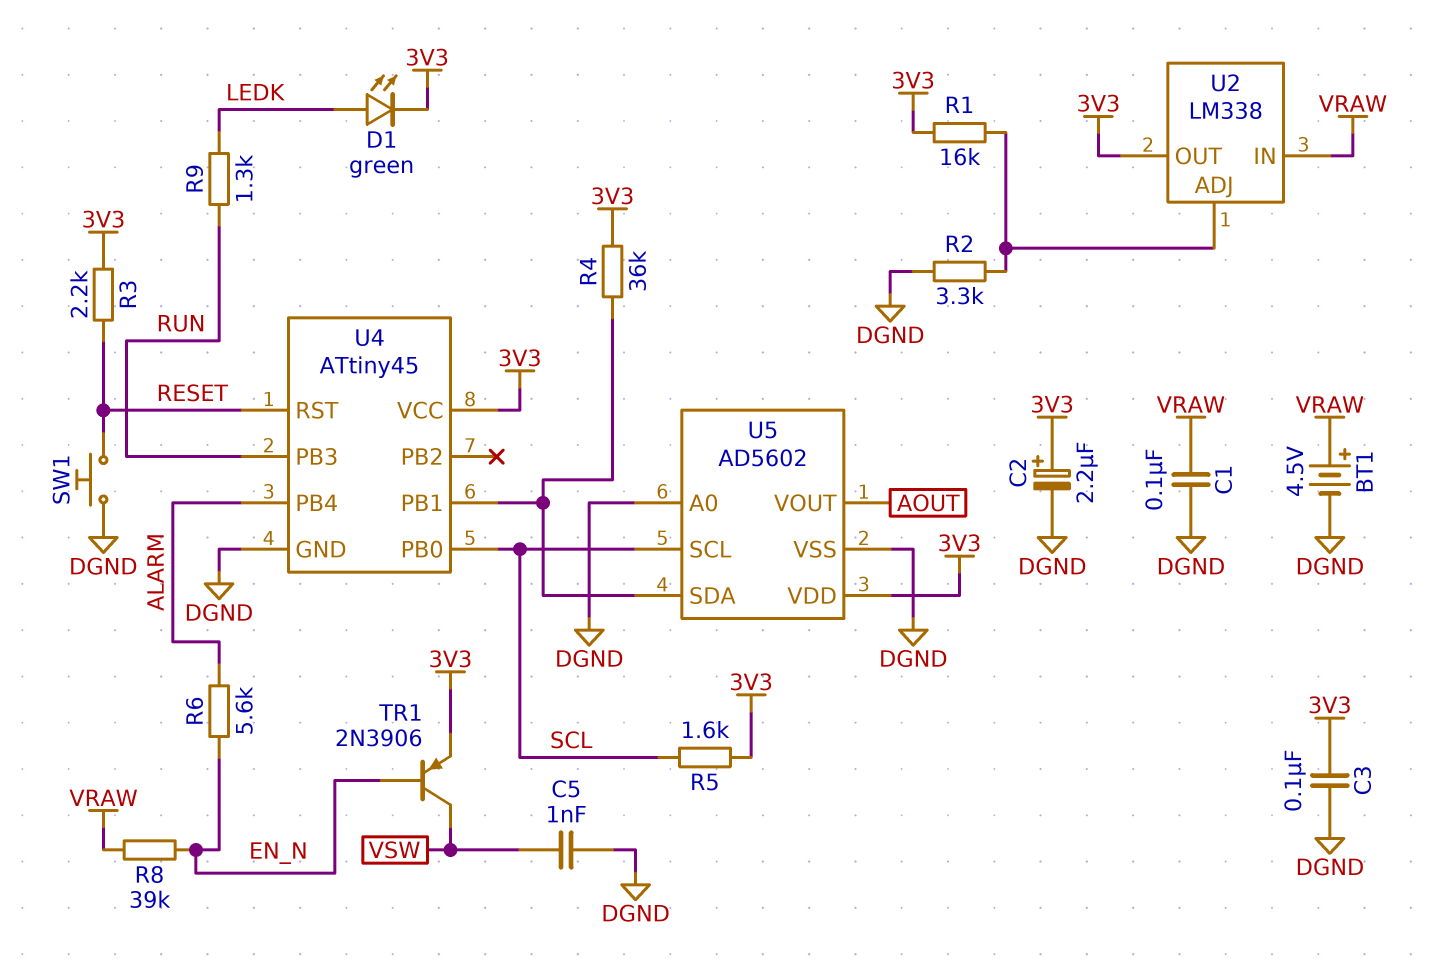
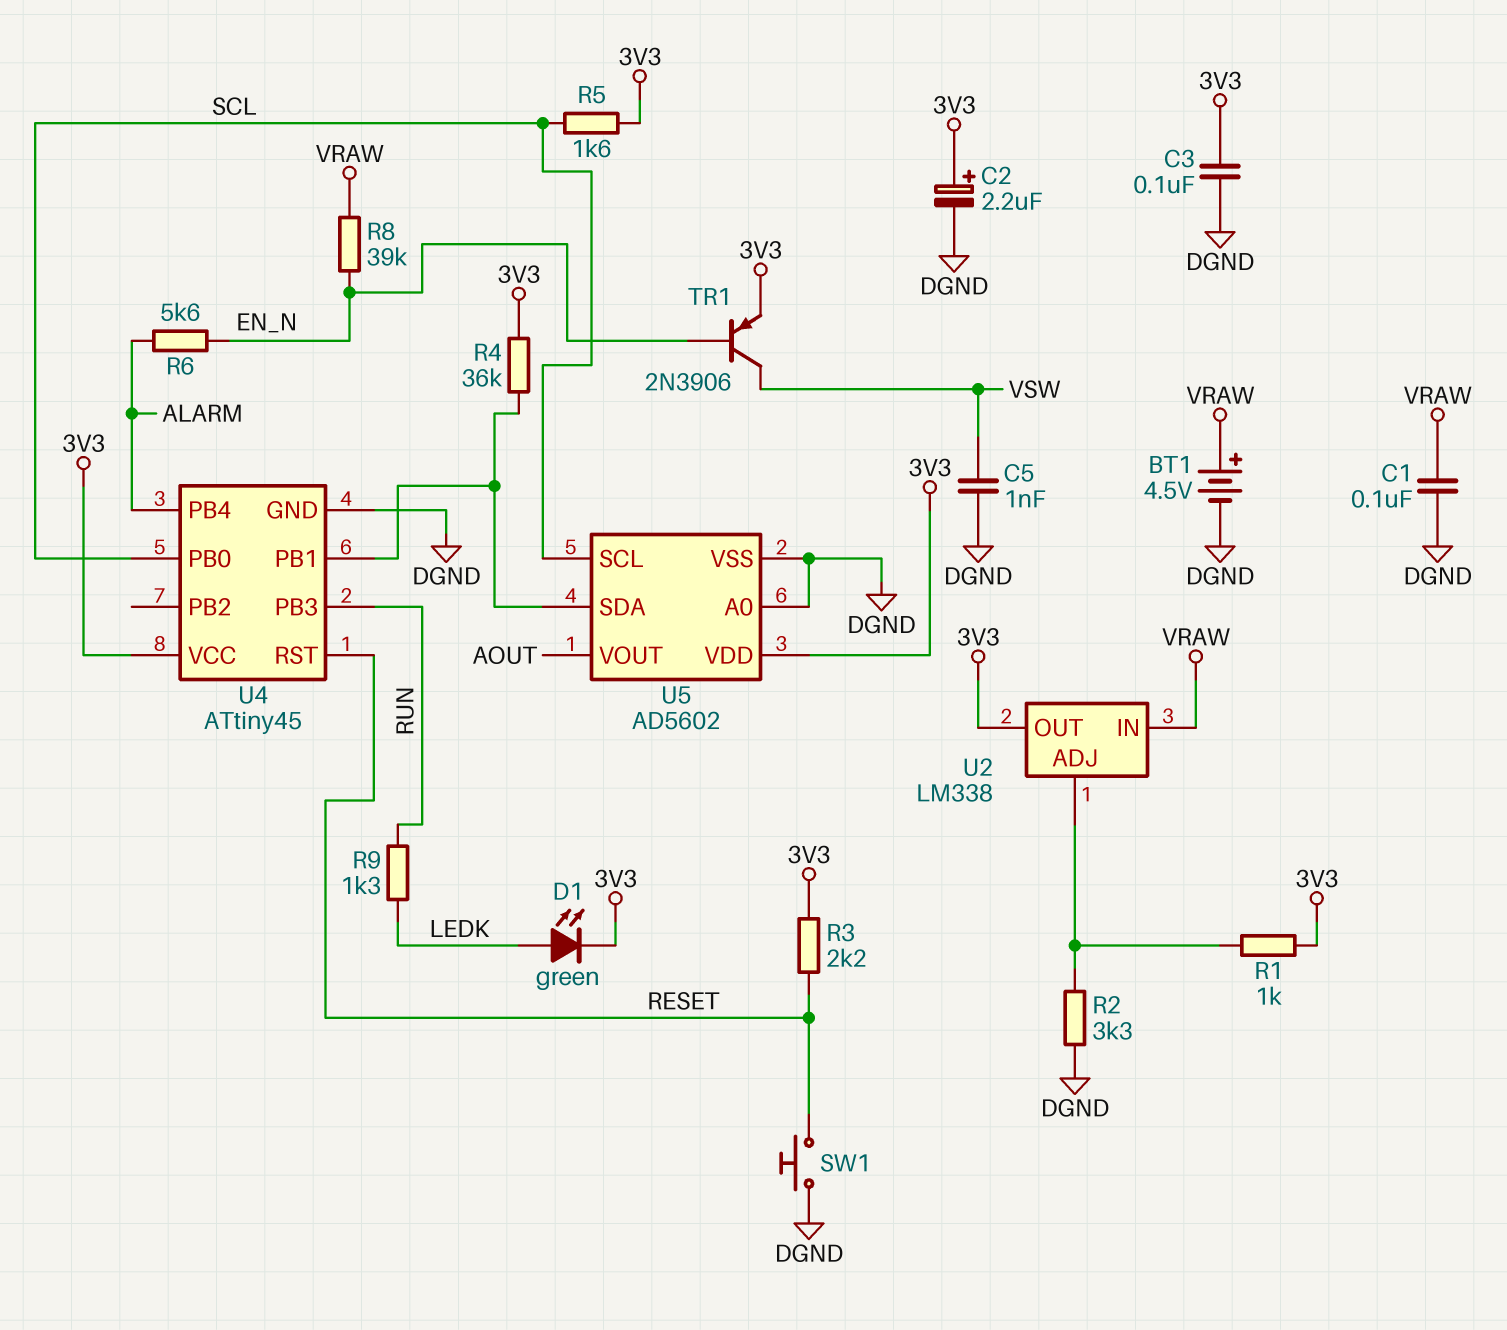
R1: 16k (3V3, U2/ADJ) -> 1k (3V3, U2/ADJ)

